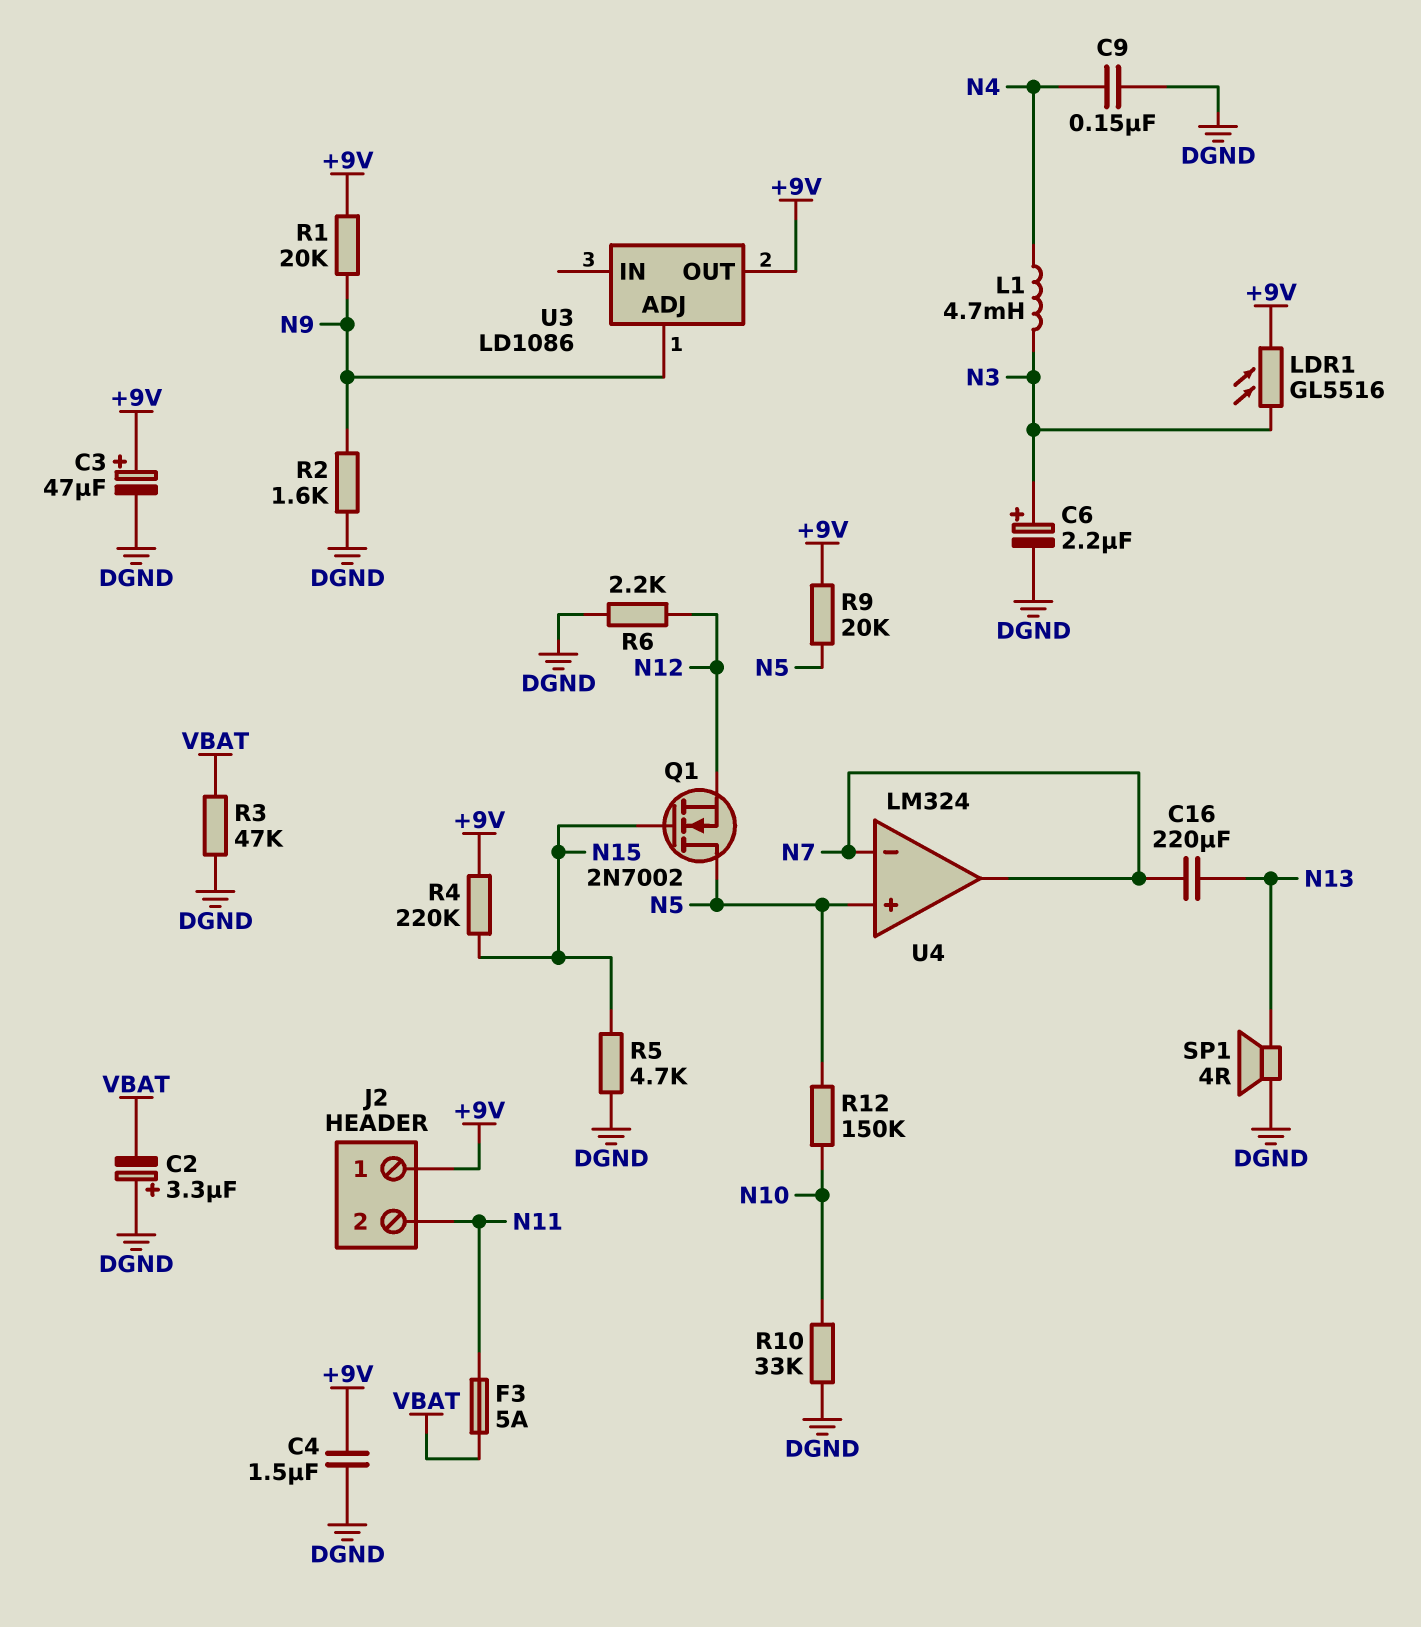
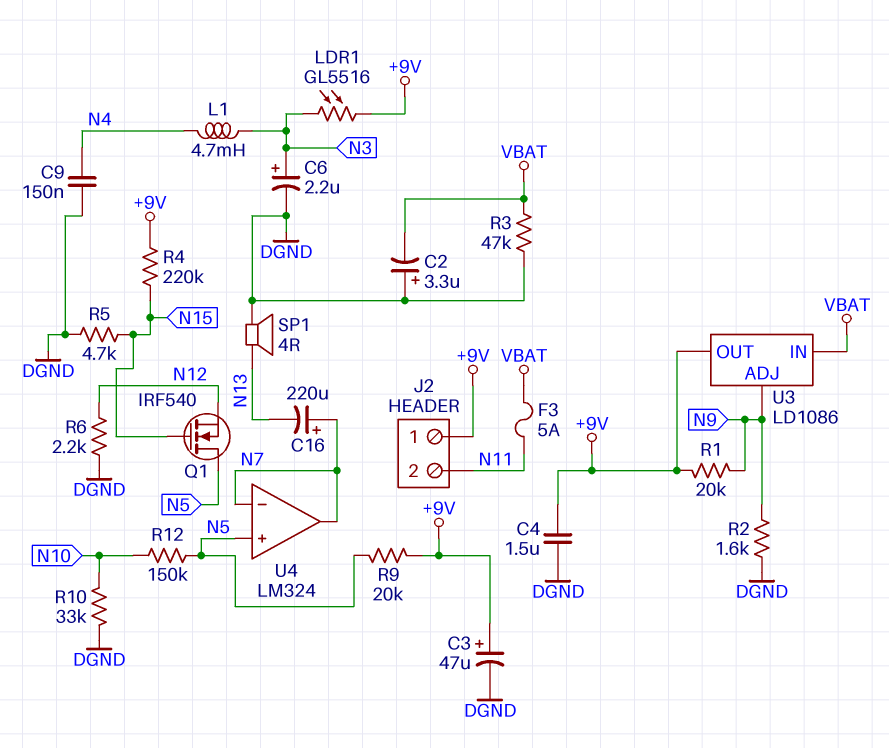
C16: 220uF (N7, N13) -> 220uF (plus N7, minus N13)
Q1: NMOS 2N7002 (G N15, D N5, S N12) -> NMOS IRF540 (G N15, D N5, S N12)
U3 pin IN: none -> VBAT

